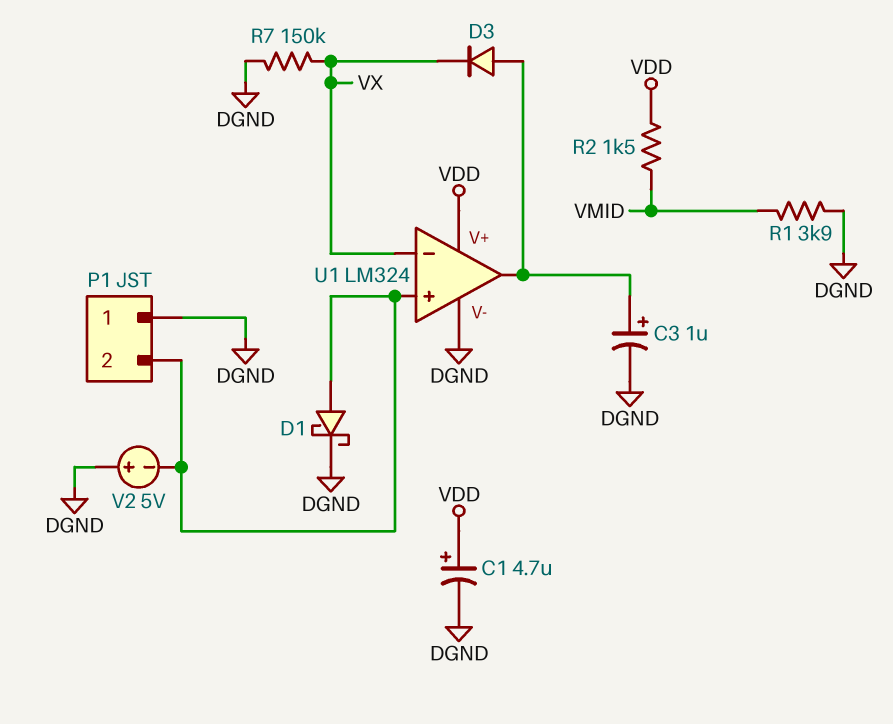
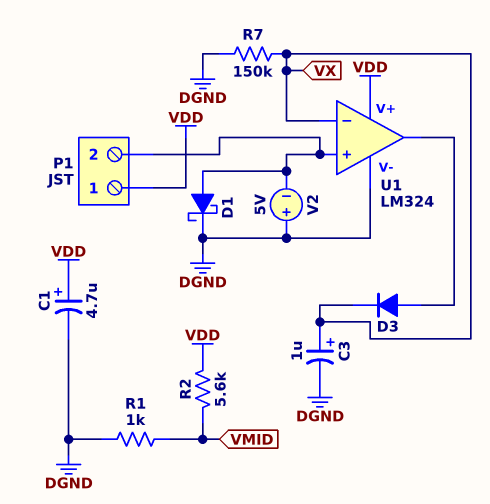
C3: 1uF (plus U1/out, minus DGND) -> 1uF (plus VX, minus DGND)
P1 pin 1: DGND -> VDD
R1: 3.9k (DGND, VMID) -> 1k (DGND, VMID)
R2: 1.5k (VDD, VMID) -> 5.6k (VDD, VMID)

